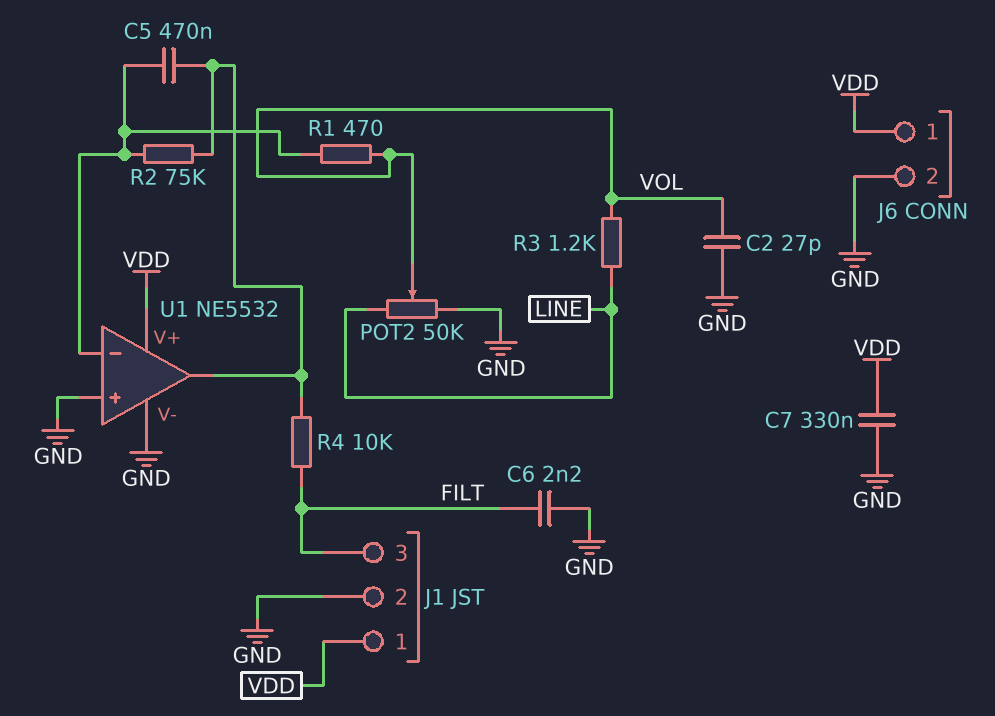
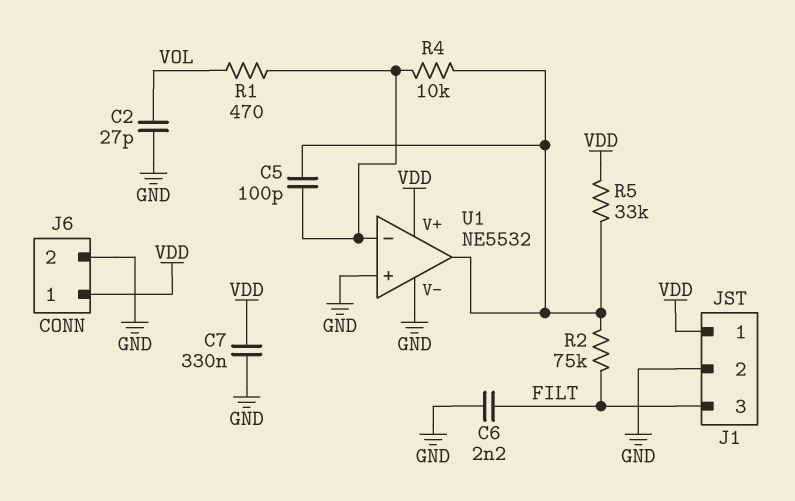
C5: 470nF (U1/in-, U1/out) -> 100pF (U1/in-, U1/out)
POT2: 50k (GND, LINE, wiper VOL) -> none
R2: 75k (U1/in-, U1/out) -> 75k (FILT, U1/out)
R3: 1.2k (LINE, VOL) -> none
R4: 10k (FILT, U1/out) -> 10k (U1/in-, U1/out)
R5: none -> 33k (U1/out, VDD)

